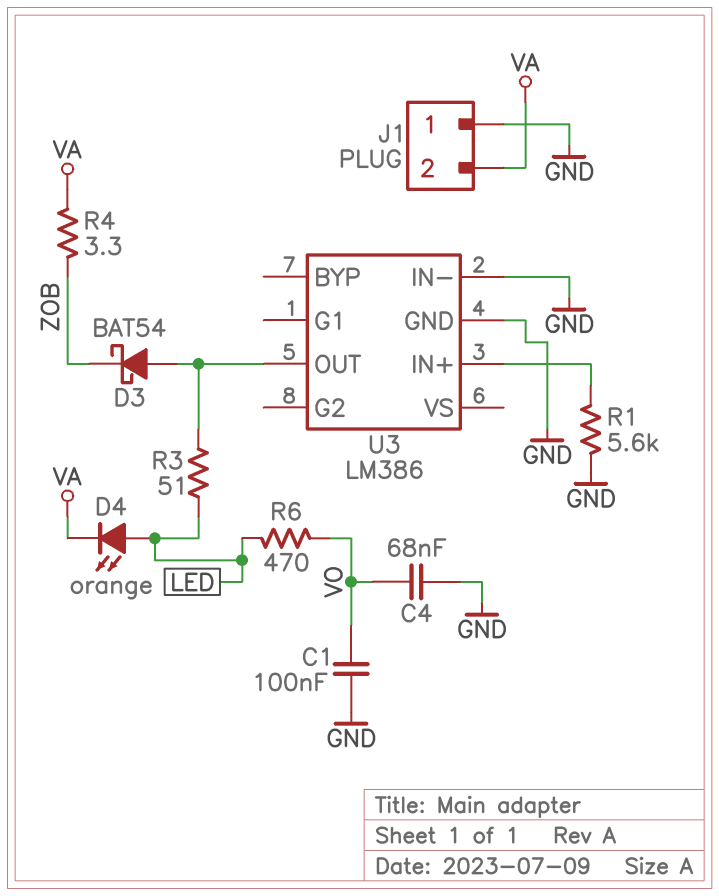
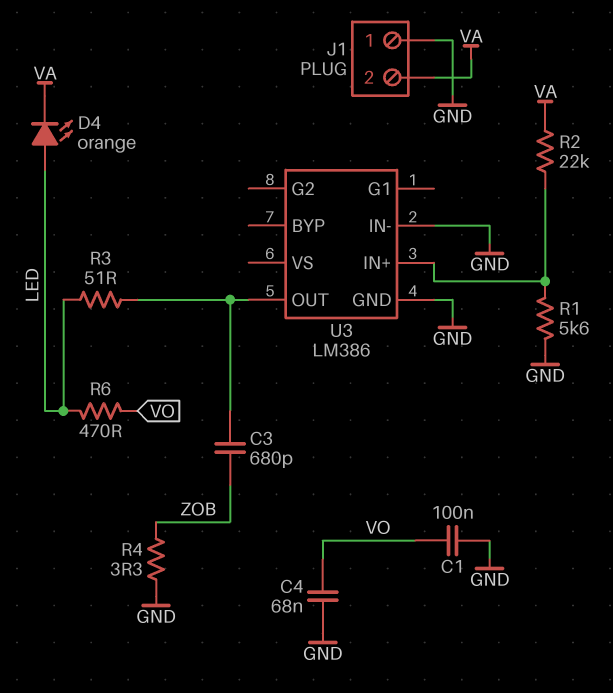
C3: none -> 680pF (U3/OUT, ZOB)
D3: schottky BAT54 (A U3/OUT, K ZOB) -> none
R2: none -> 22k (U3/IN+, VA)
R4: 3.3 (VA, ZOB) -> 3.3 (GND, ZOB)

